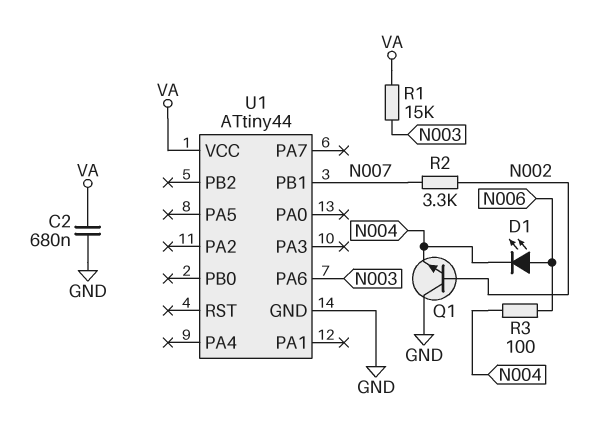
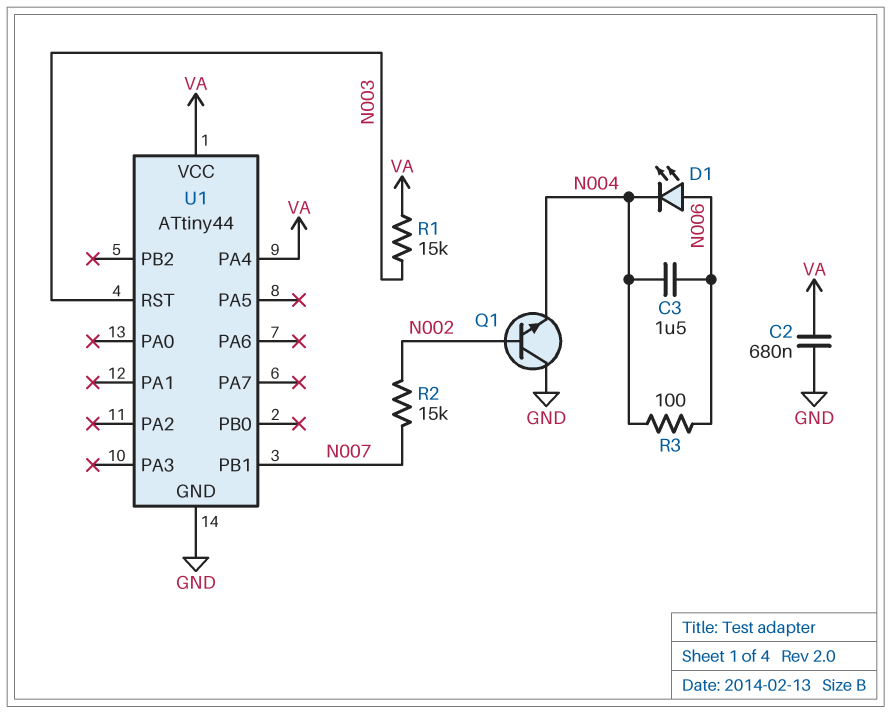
C3: none -> 1.5uF (N004, N006)
R2: 3.3k (N002, N007) -> 15k (N002, N007)
U1 pin PA4: none -> VA
U1 pin PA6: N003 -> none
U1 pin RST: none -> N003

